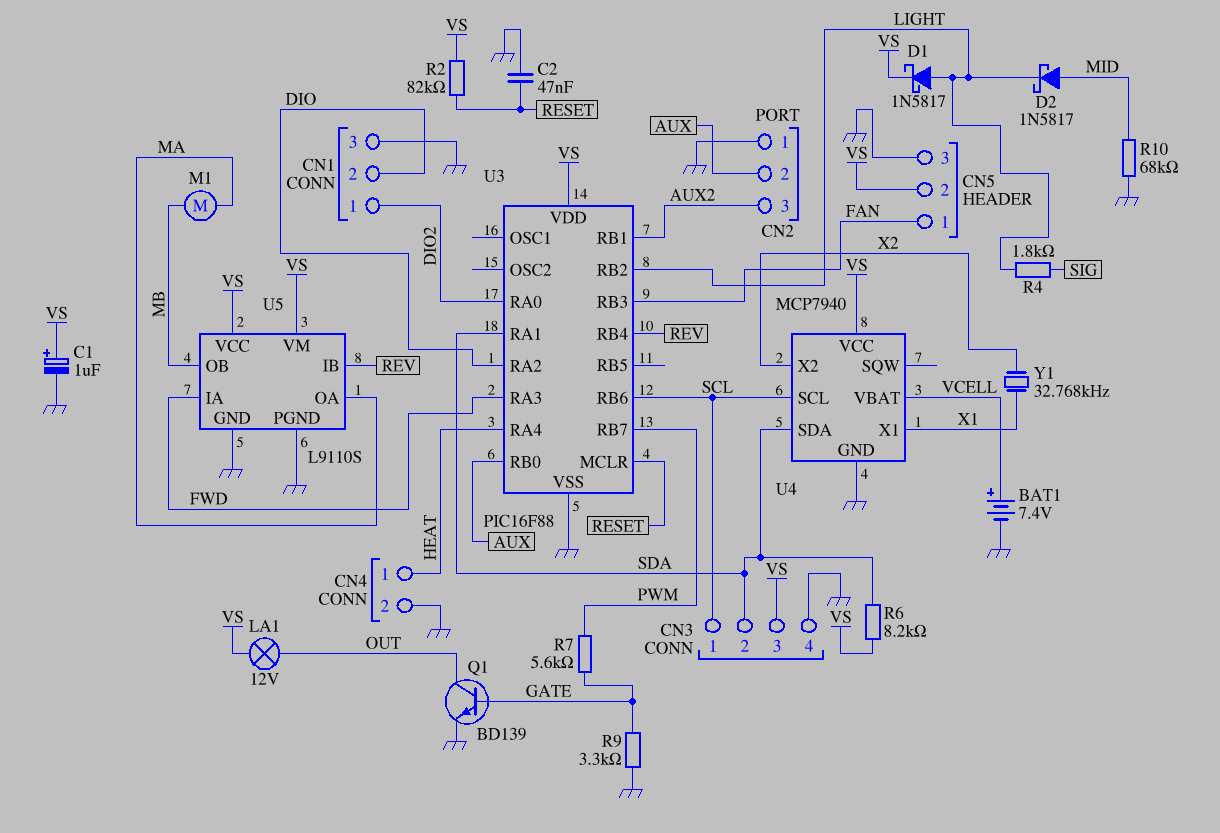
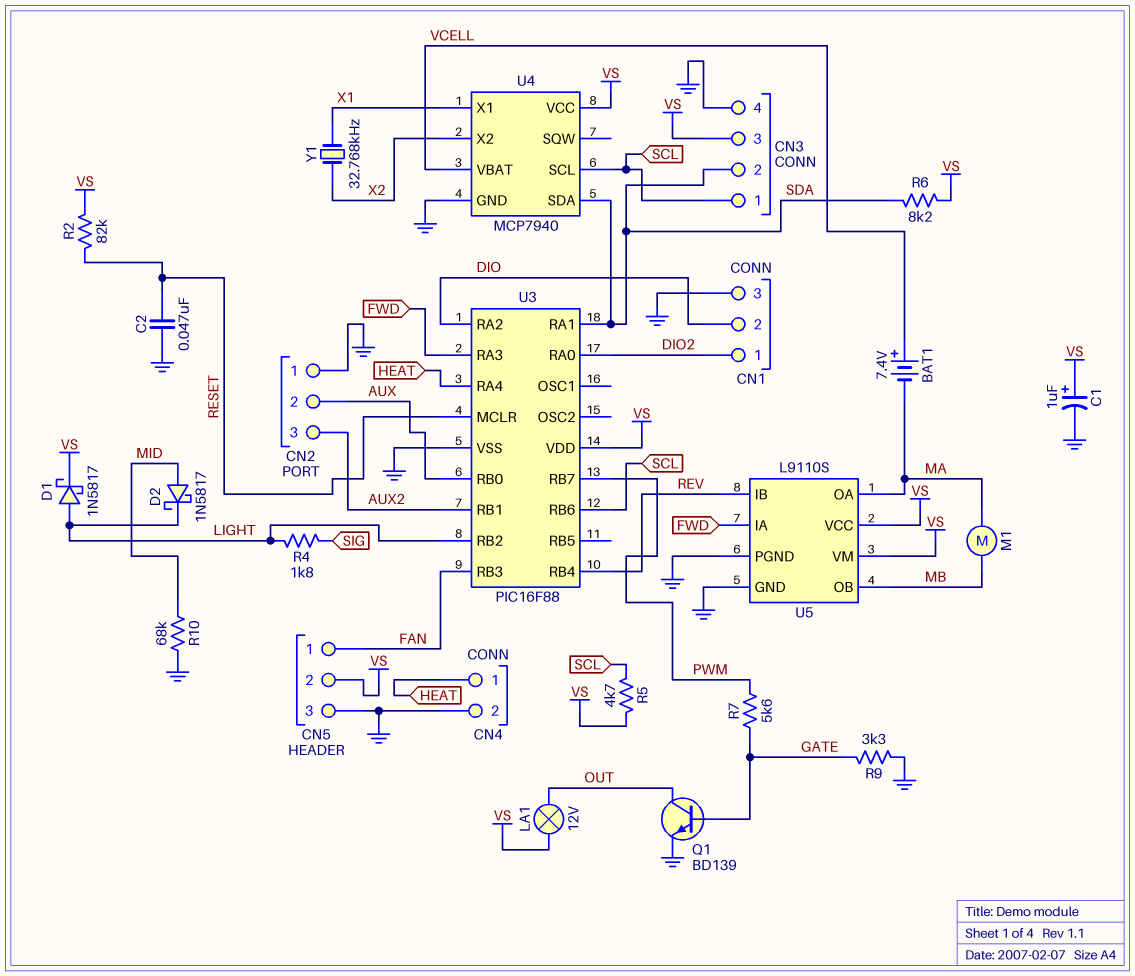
BAT1: 7.4V (plus VCELL, minus GND) -> 7.4V (plus VCELL, minus MA)
R5: none -> 4.7k (SCL, VS)

